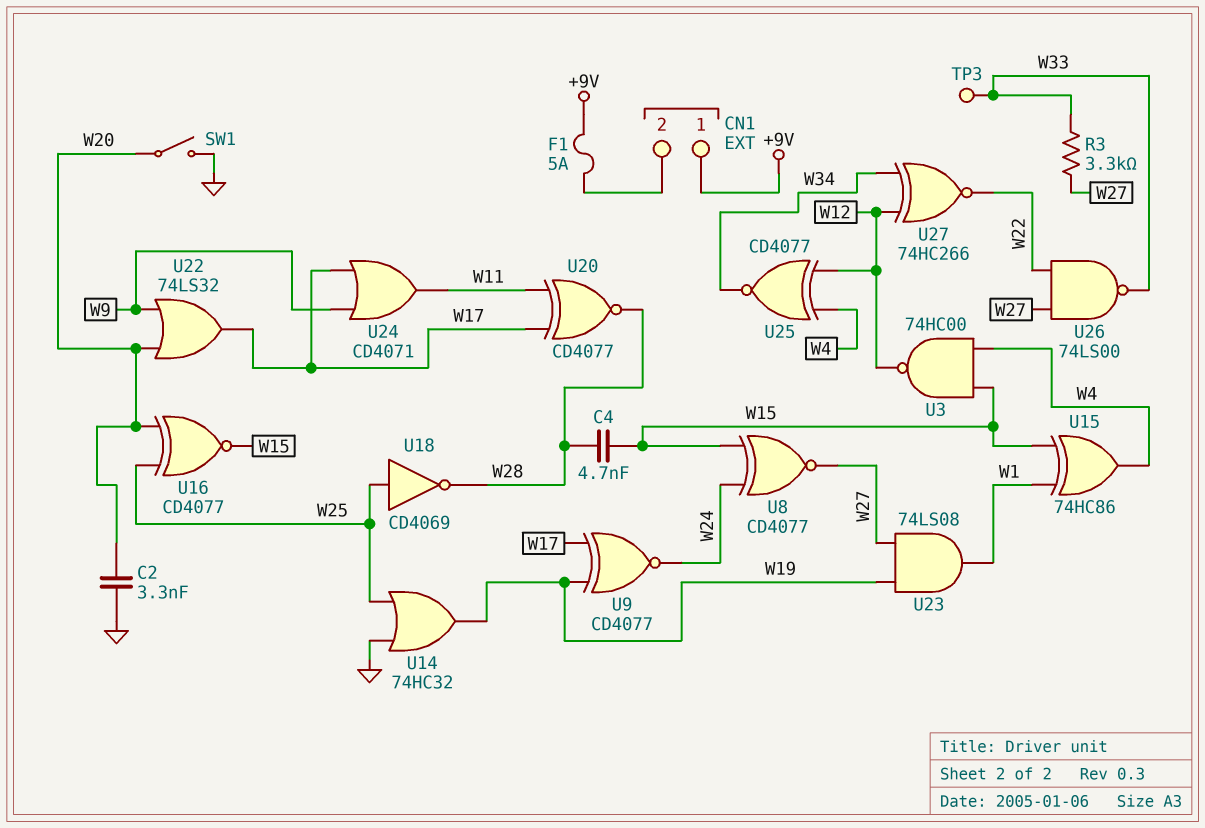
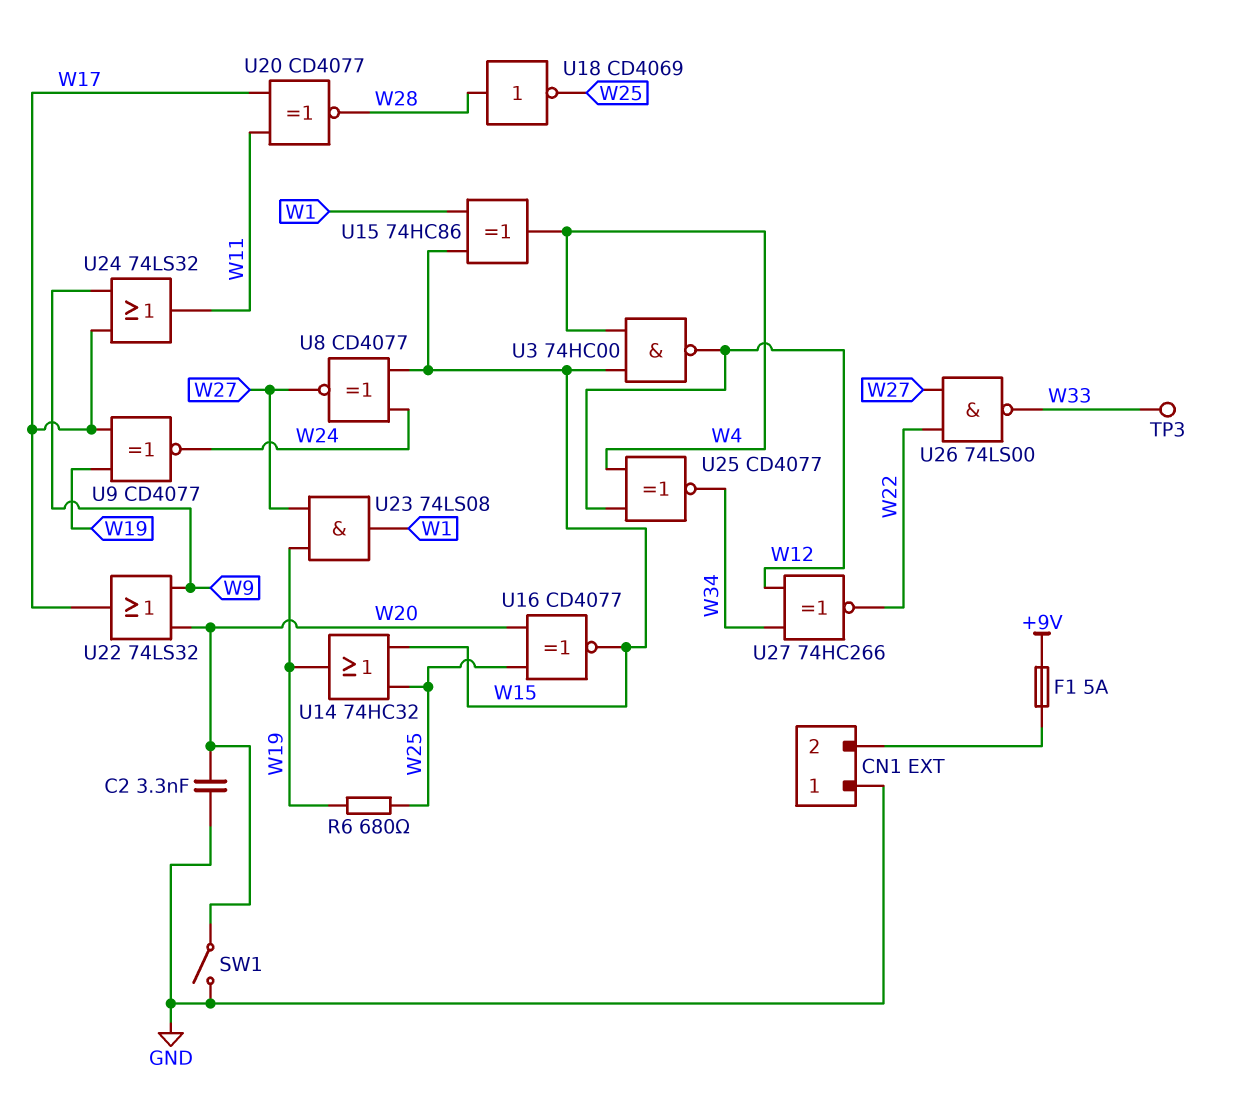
C4: 4.7nF (W15, W28) -> none
CN1 pin 1: +9V -> GND
R3: 3.3k (W27, W33) -> none
R6: none -> 680 (W19, W25)
U14: OR 74HC32 (in GND, in W25, out W19) -> OR 74HC32 (in W15, in W25, out W19)
U18: NOT CD4069 (in W25, out W28) -> NOT CD4069 (in W28, out W25)
U24: OR CD4071 (in W9, in W17, out W11) -> OR 74LS32 (in W9, in W17, out W11)

